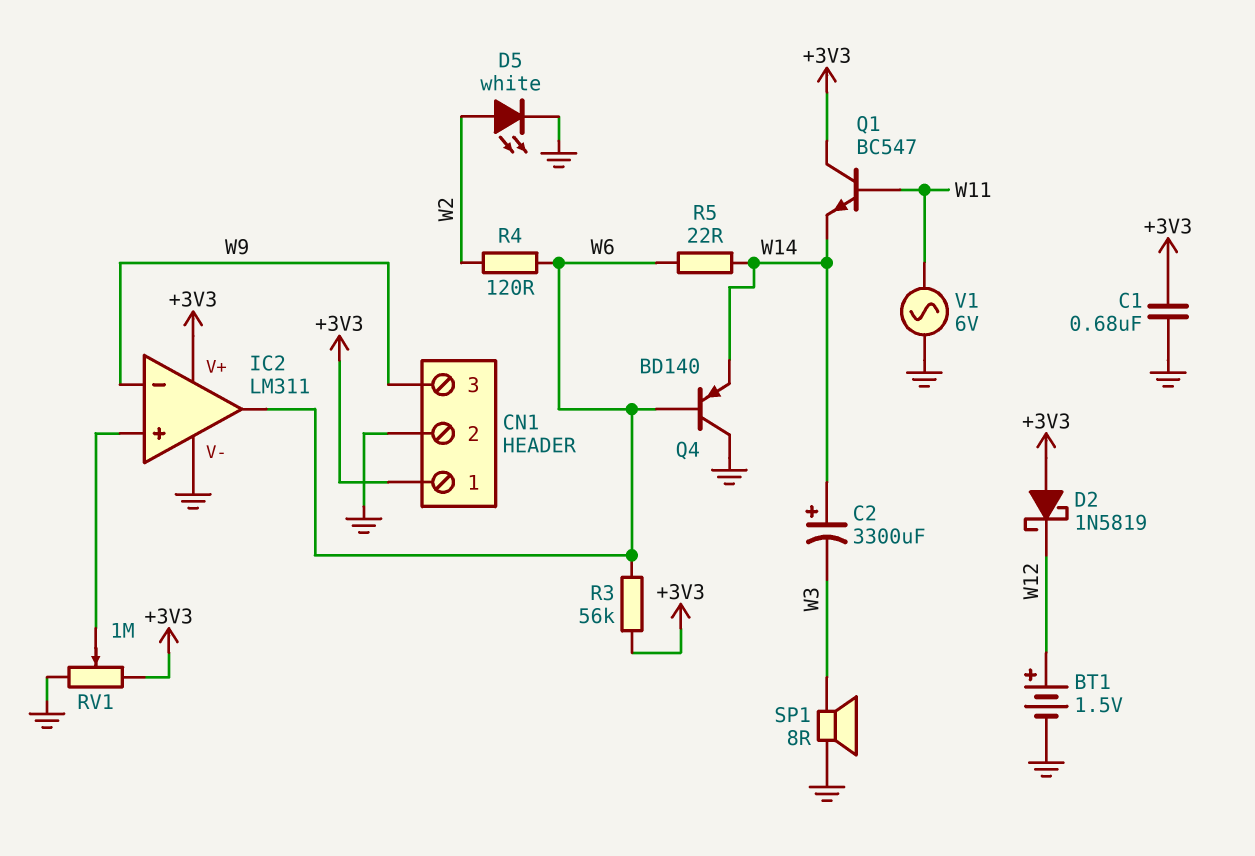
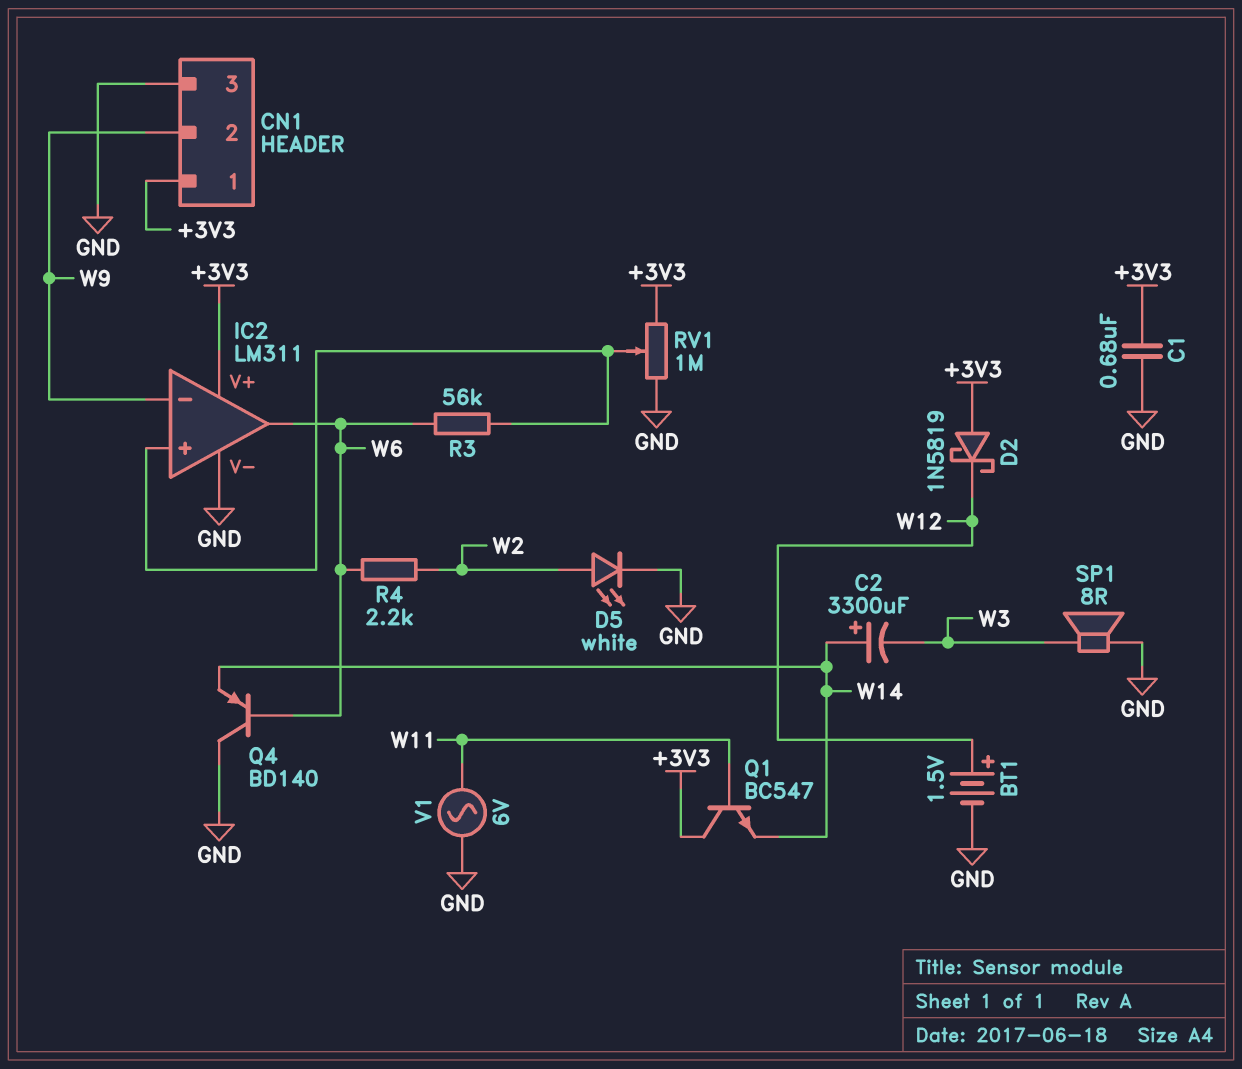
CN1 pin 2: GND -> W9
CN1 pin 3: W9 -> GND
R3: 56k (+3V3, W6) -> 56k (IC2/in+, W6)
R4: 120 (W2, W6) -> 2.2k (W2, W6)
R5: 22 (W6, W14) -> none

